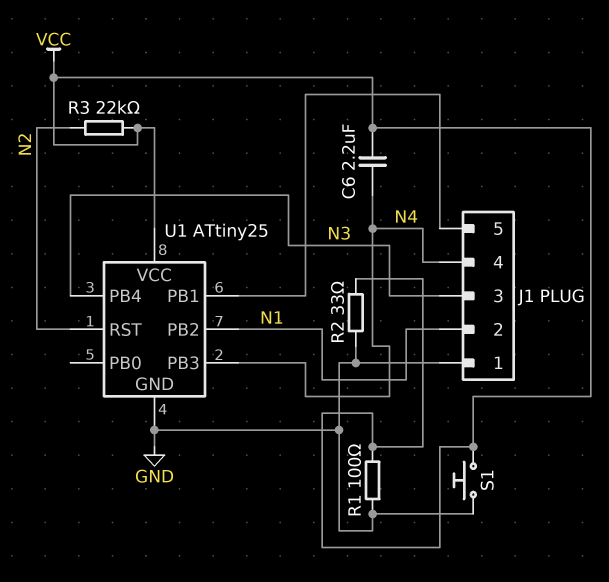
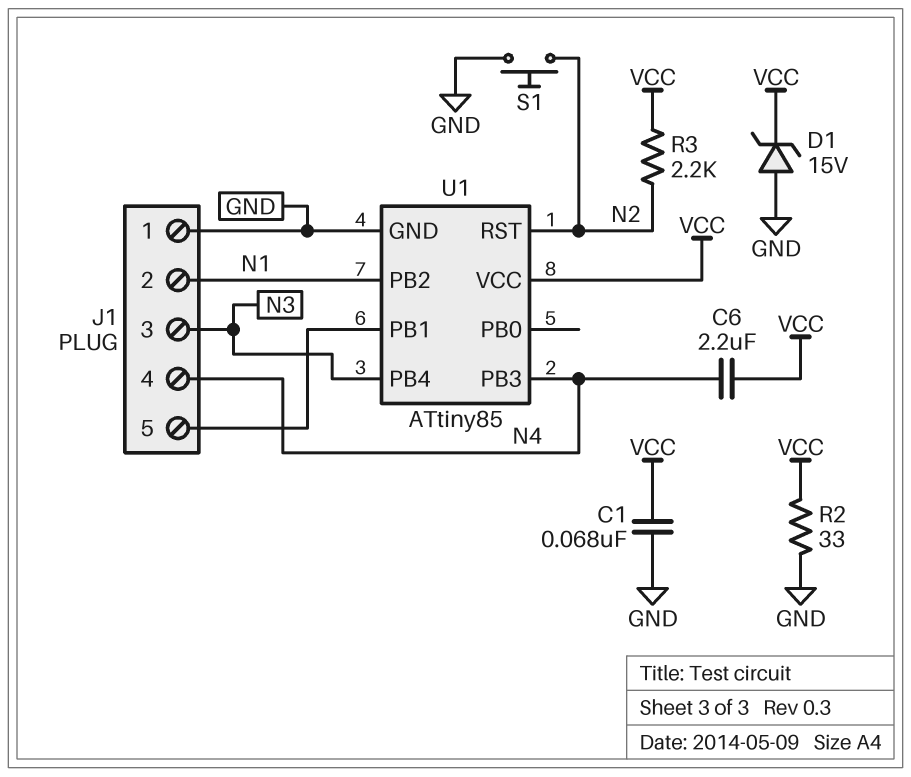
C1: none -> 68nF (GND, VCC)
D1: none -> zener 15V (A GND, K VCC)
R1: 100 (GND, VCC) -> none
R3: 22k (N2, VCC) -> 2.2k (N2, VCC)
S1: button (GND, VCC) -> button (GND, N2)
U1: ATtiny25 -> ATtiny85

